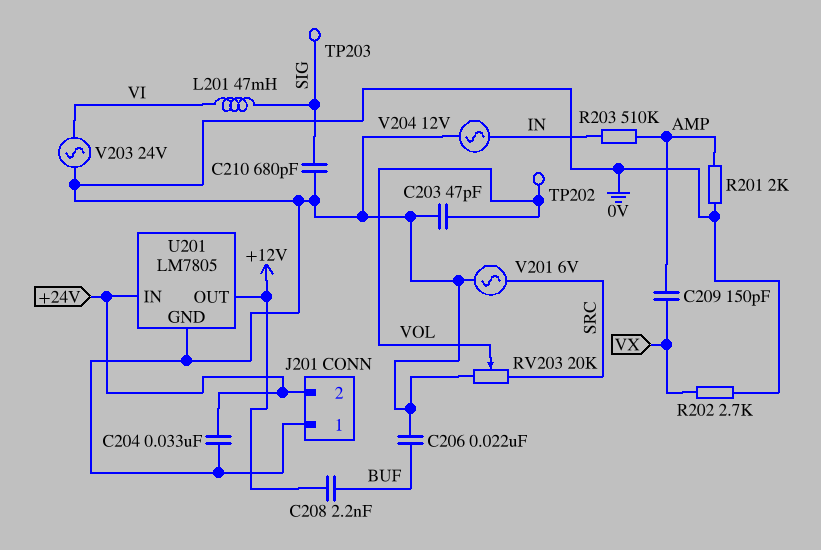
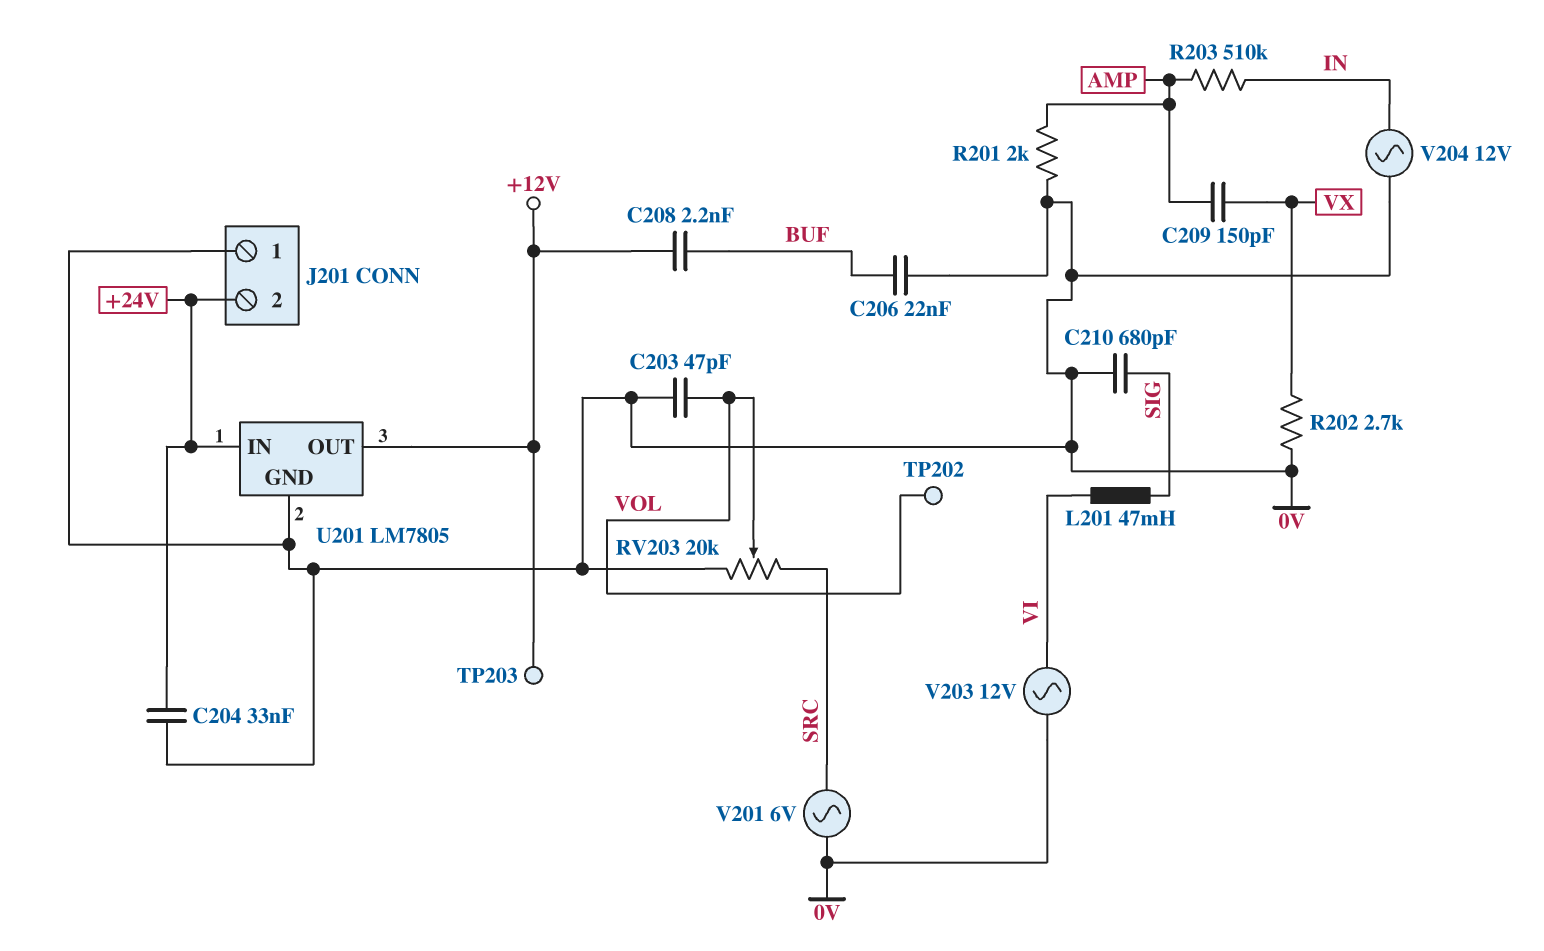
TP203: test point (SIG) -> test point (+12V)
V203: AC 24V (0V, VI) -> AC 12V (0V, VI)

